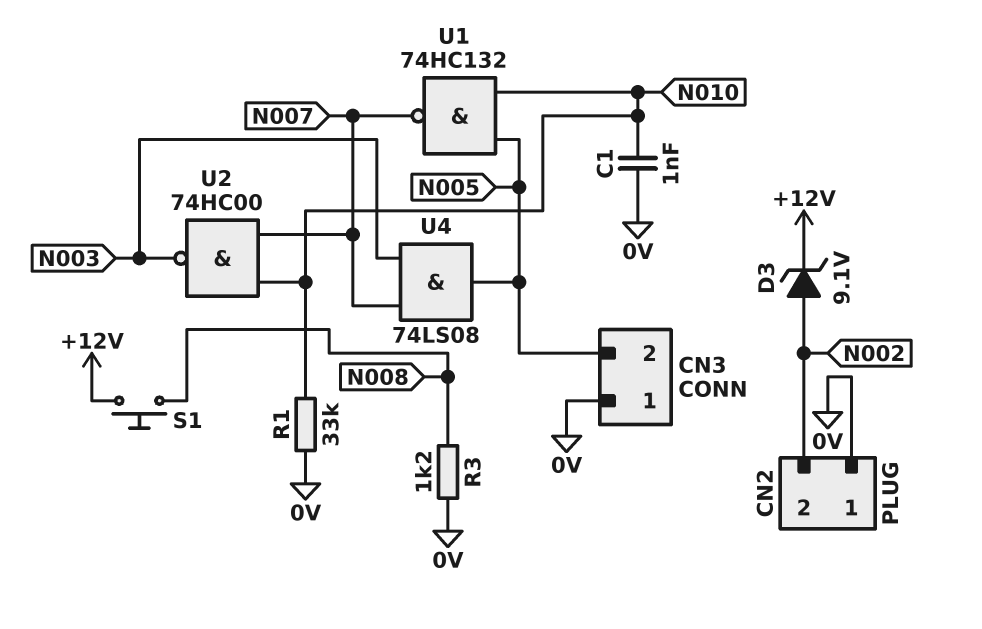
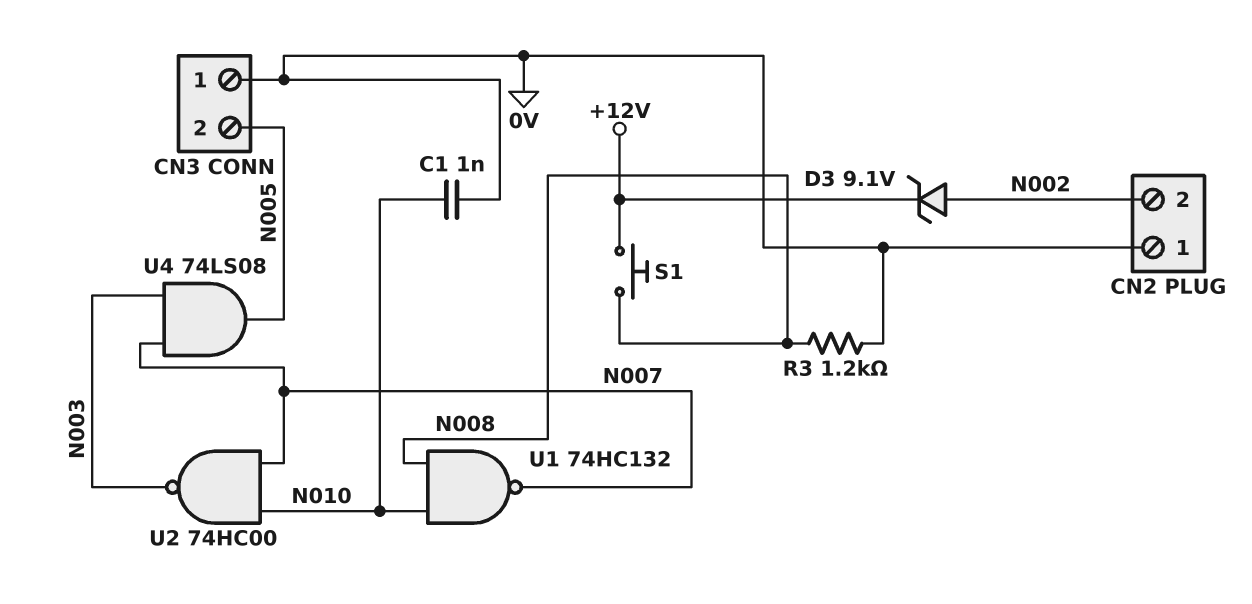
R1: 33k (0V, N010) -> none
U1: NAND 74HC132 (in N005, in N010, out N007) -> NAND 74HC132 (in N008, in N010, out N007)

